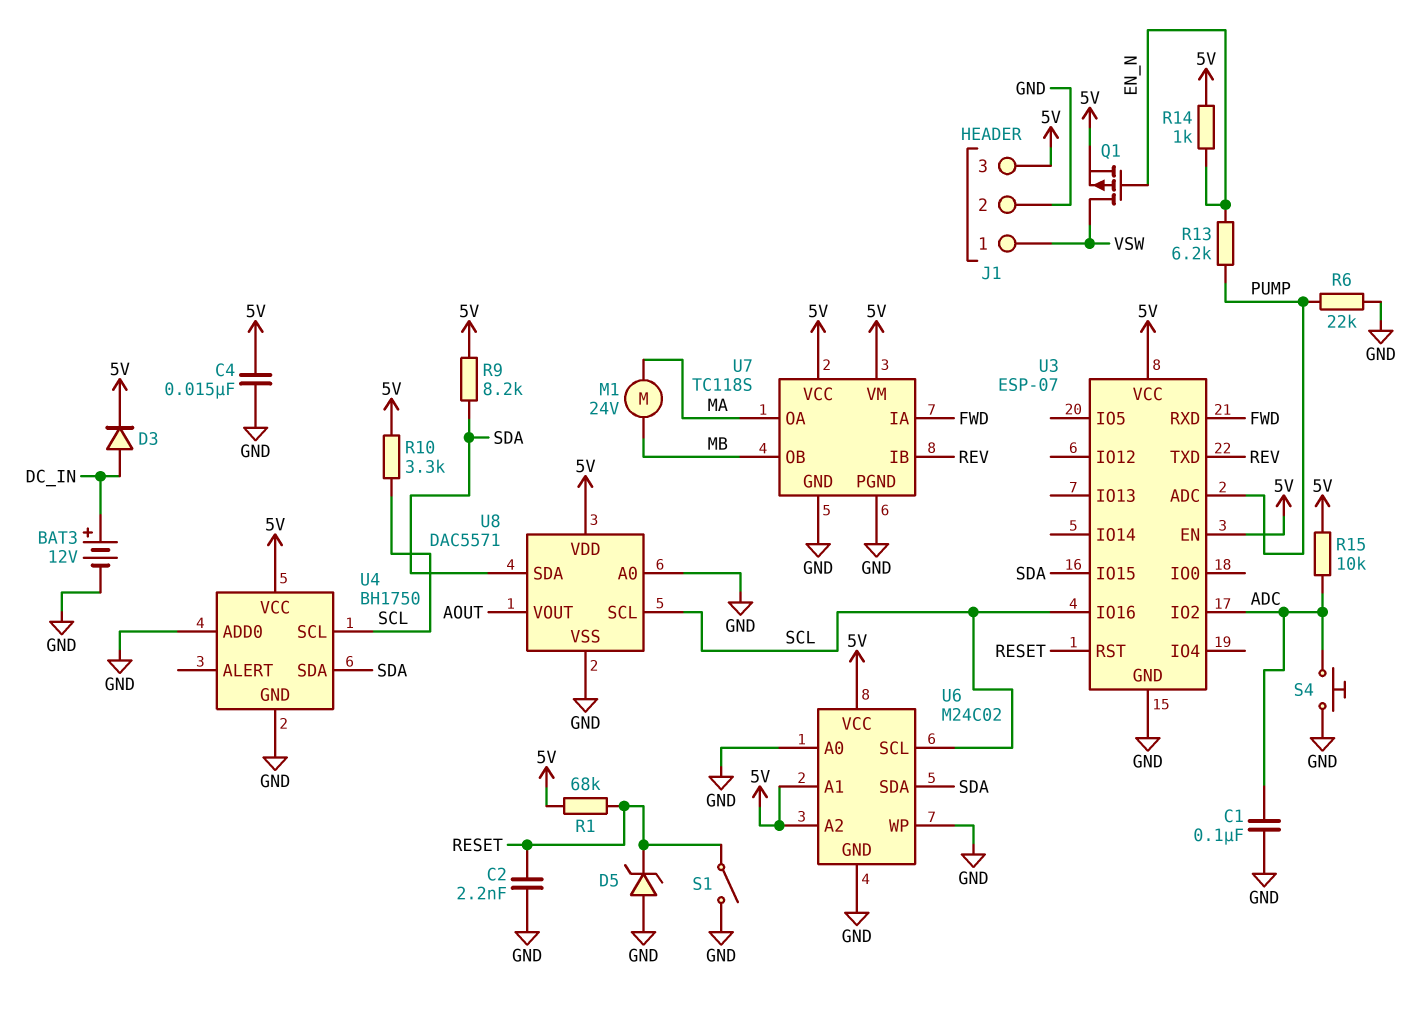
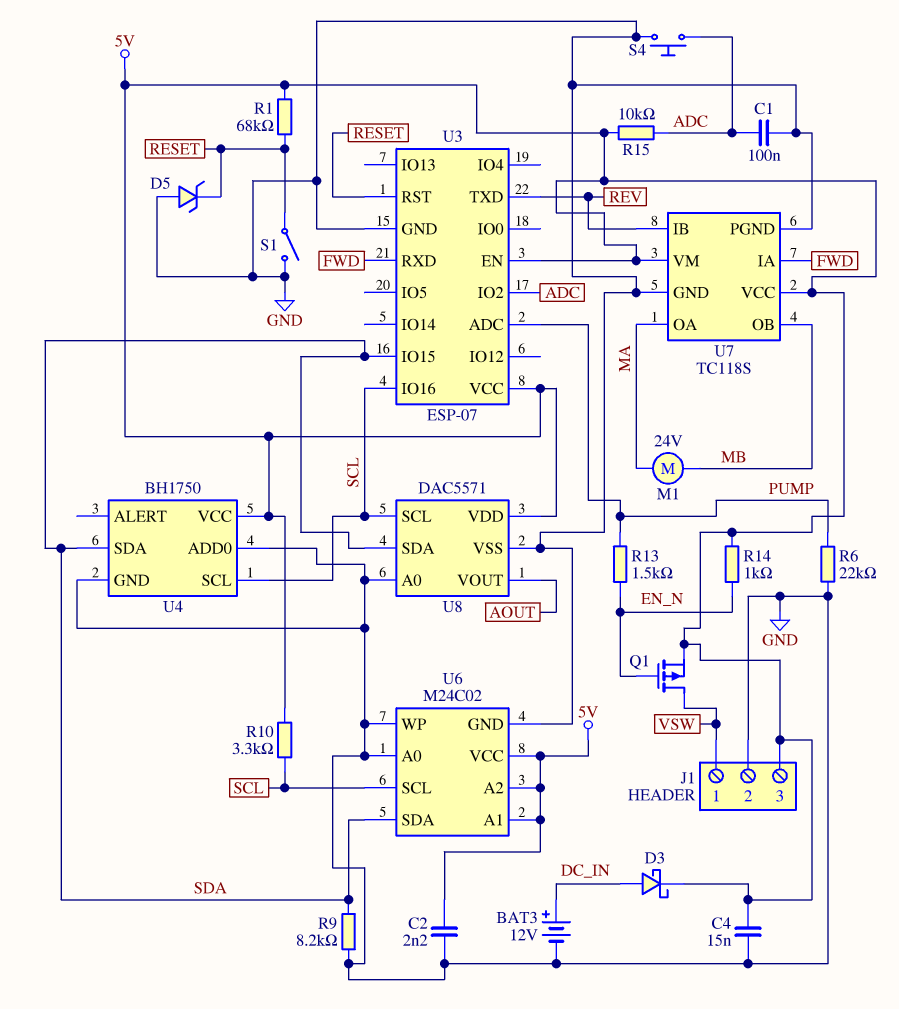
C2: 2.2nF (GND, RESET) -> 2.2nF (5V, GND)
D3: diode (A DC_IN, K 5V) -> schottky (A DC_IN, K 5V)
R9: 8.2k (5V, SDA) -> 8.2k (GND, SDA)
R13: 6.2k (EN_N, PUMP) -> 1.5k (EN_N, PUMP)

